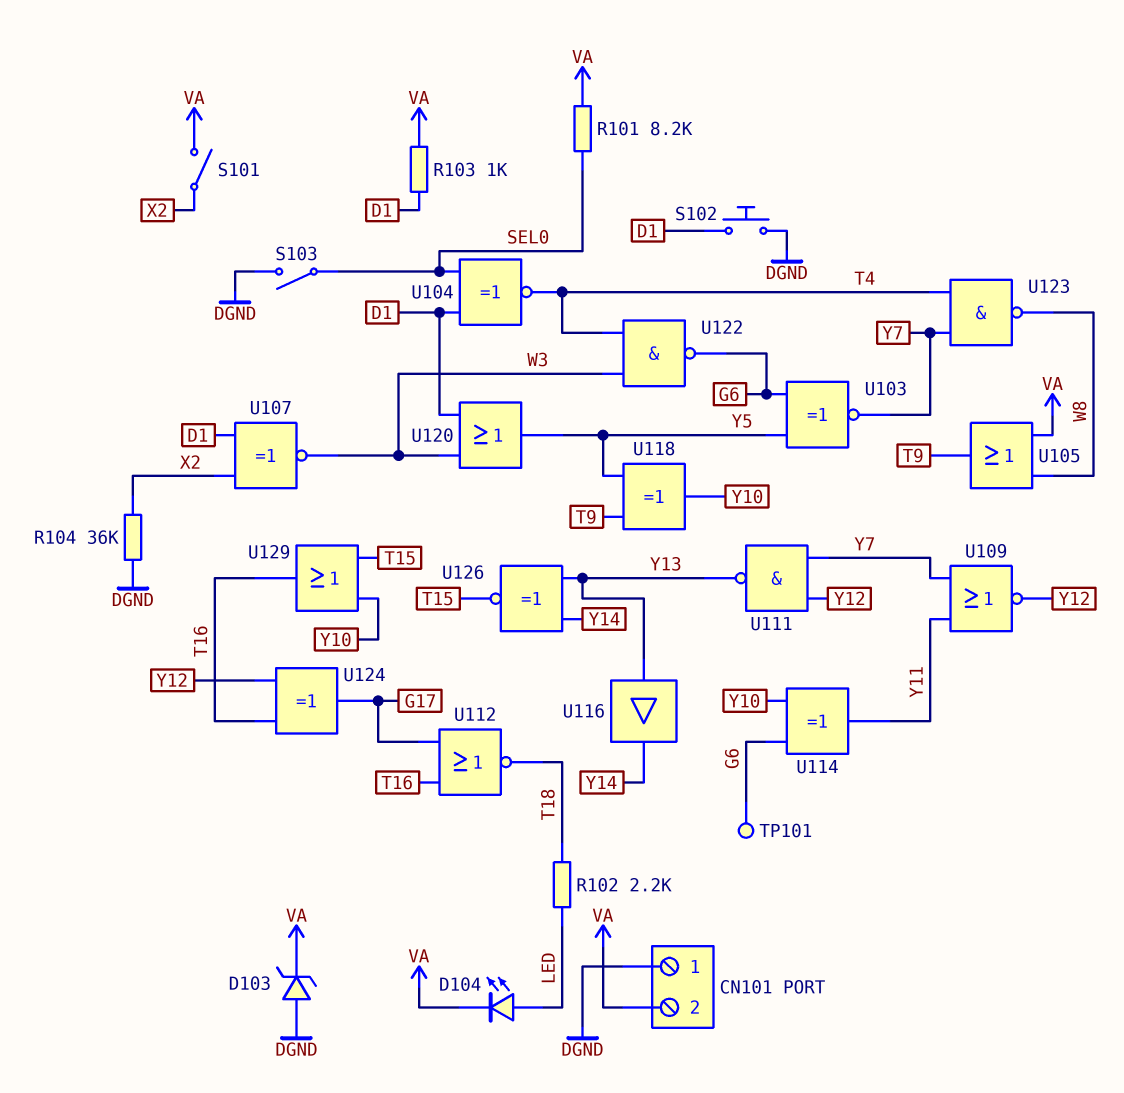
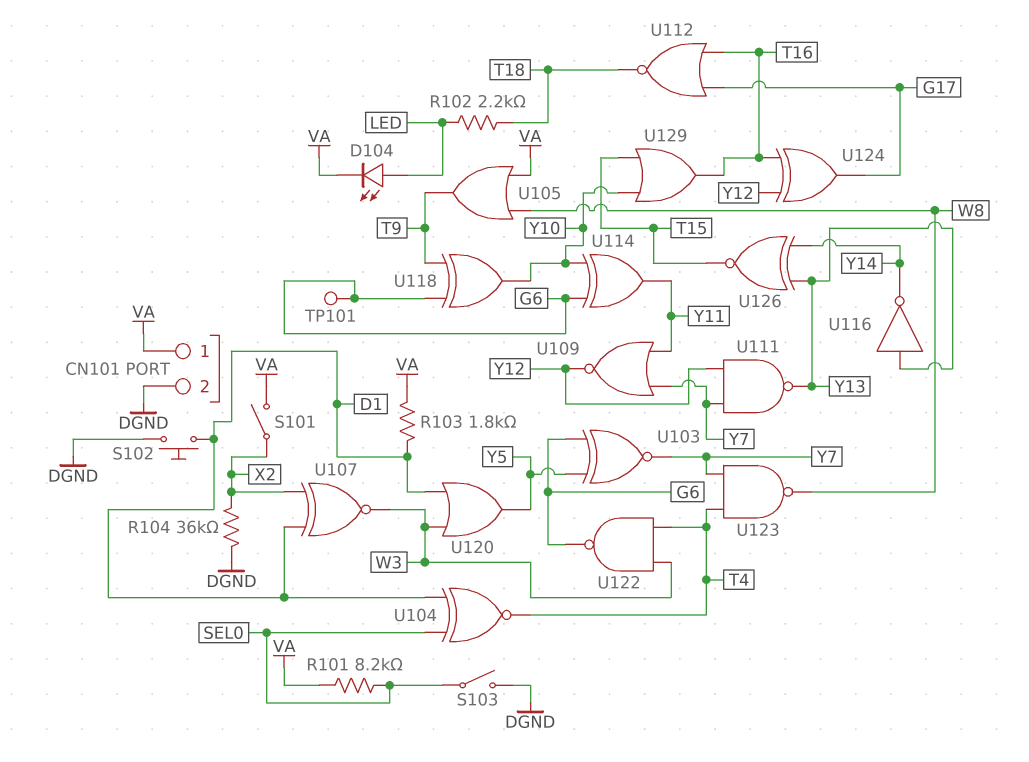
CN101 pin 1: DGND -> VA
CN101 pin 2: VA -> DGND
D103: zener (A DGND, K VA) -> none
R103: 1k (D1, VA) -> 1.8k (D1, VA)
U116: buffer (in Y13, out Y14) -> NOT (in Y13, out Y14)
U118: XOR (in T9, in Y5, out Y10) -> XOR (in G6, in T9, out Y10)

